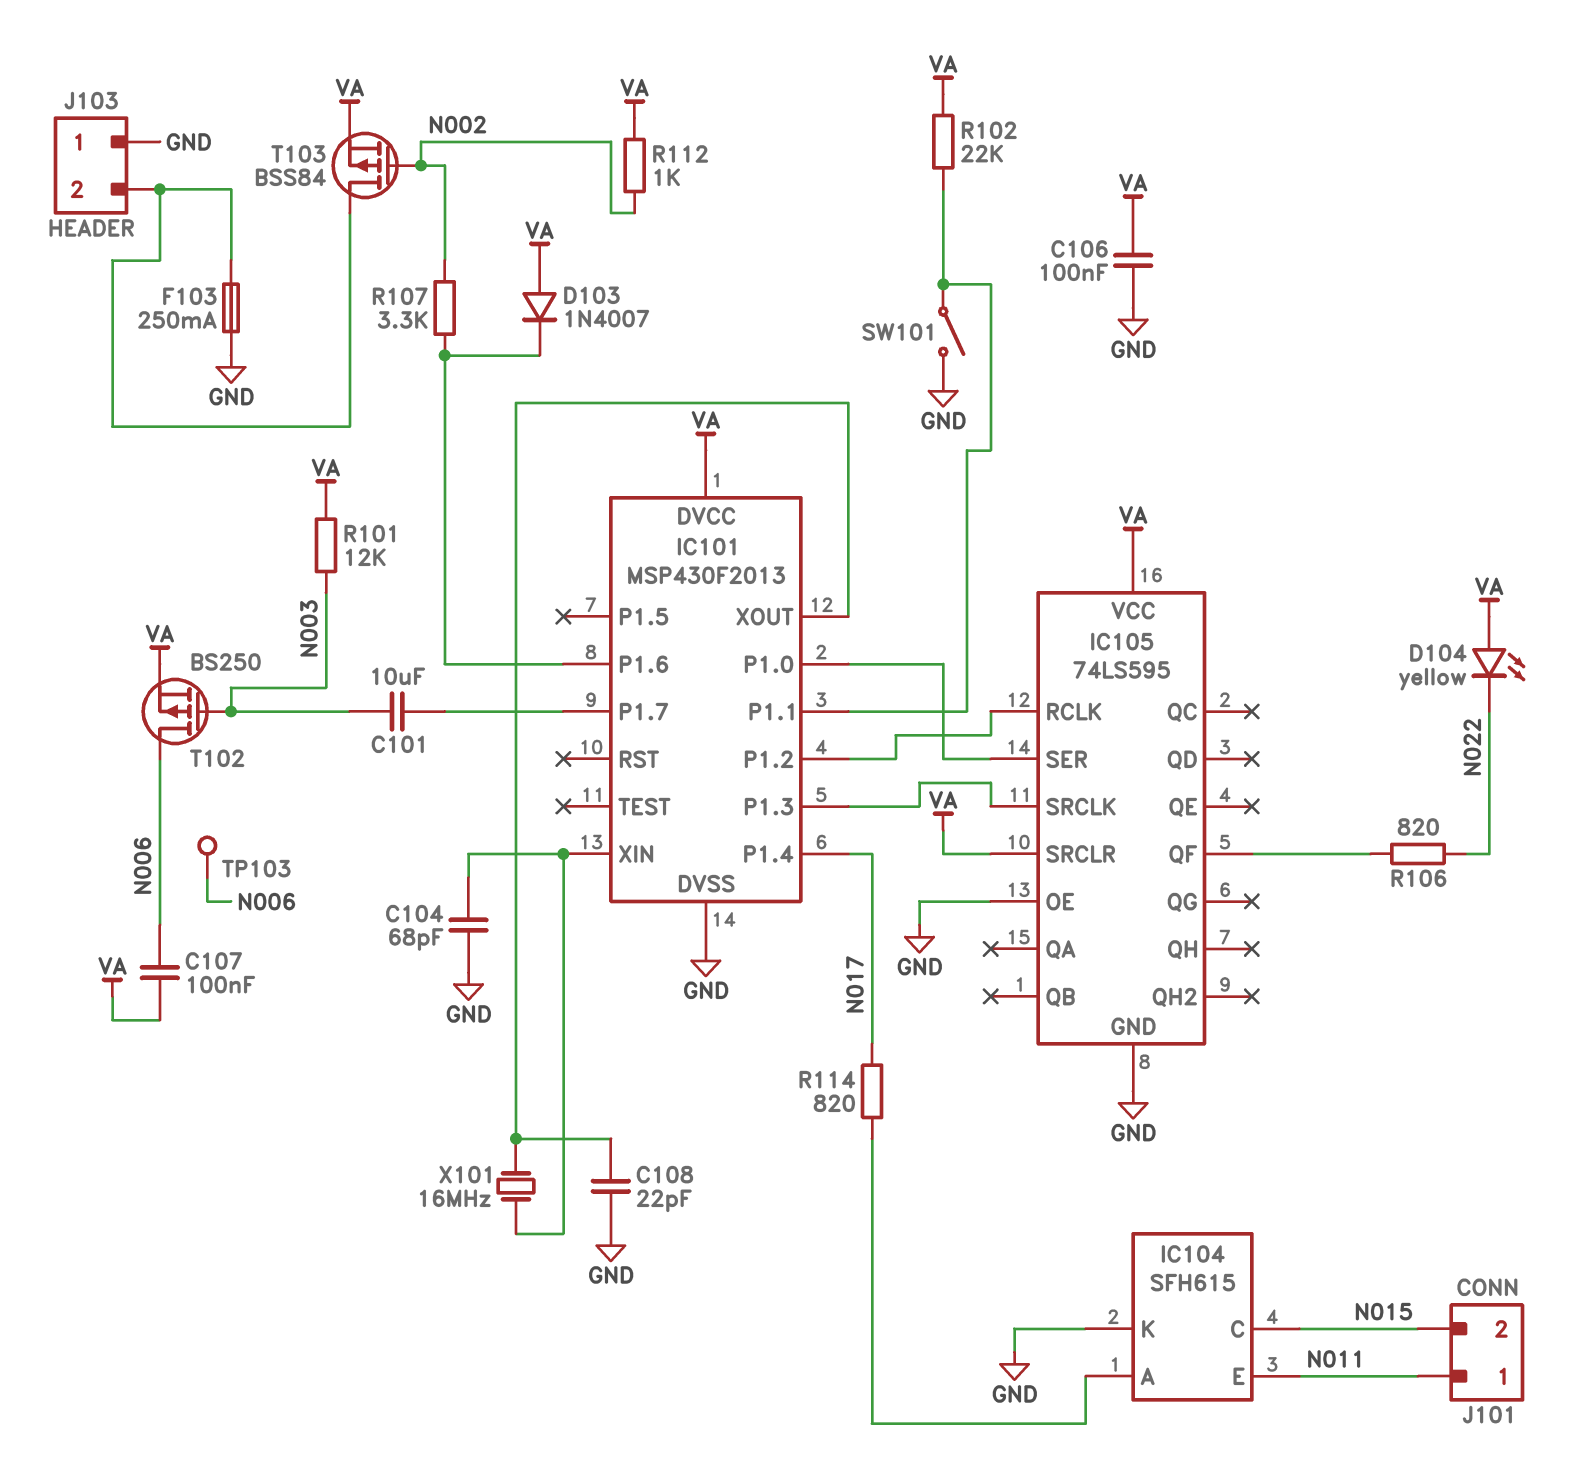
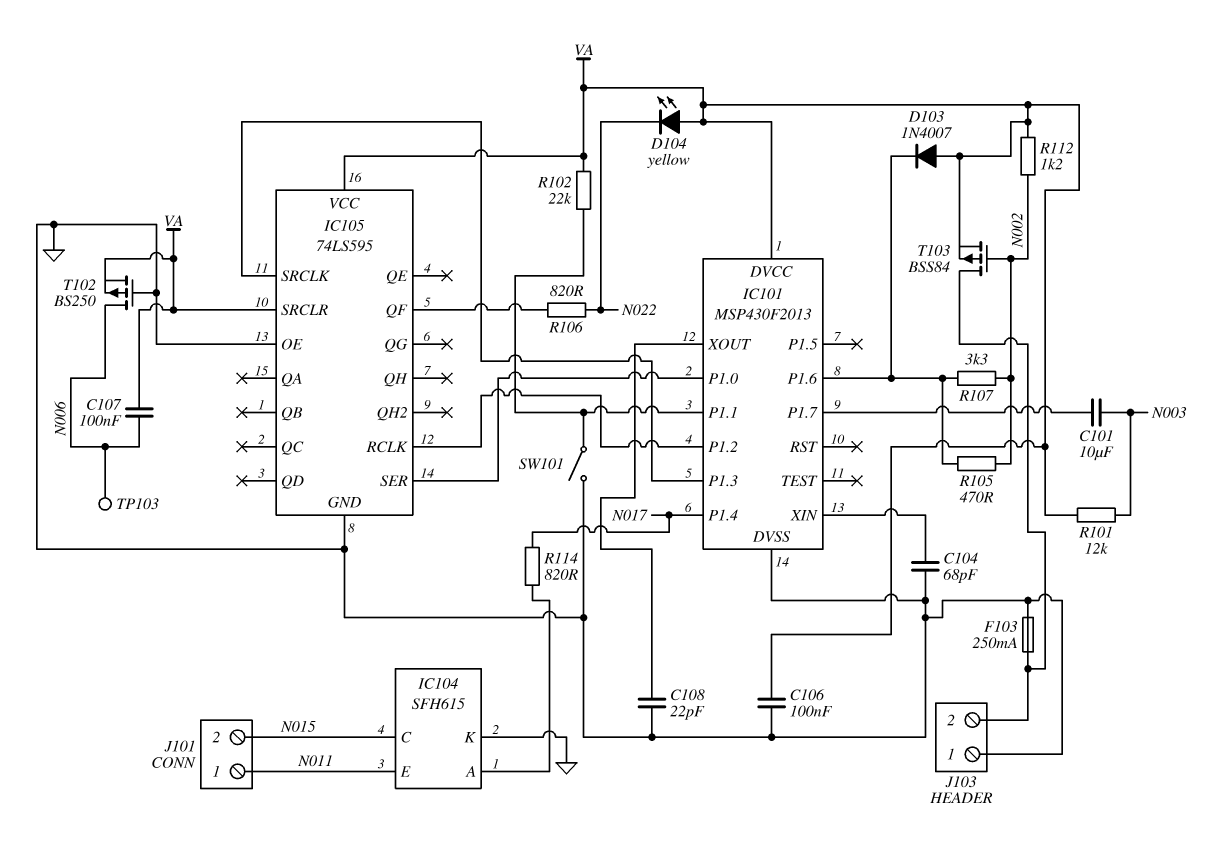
R105: none -> 470 (IC101/P1.6, N002)
R112: 1k (N002, VA) -> 1.2k (N002, VA)
T102: PMOS BS250 (G N003, D N006, S VA) -> PMOS BS250 (G GND, D N006, S VA)
X101: 16MHz (IC101/XIN, IC101/XOUT) -> none

